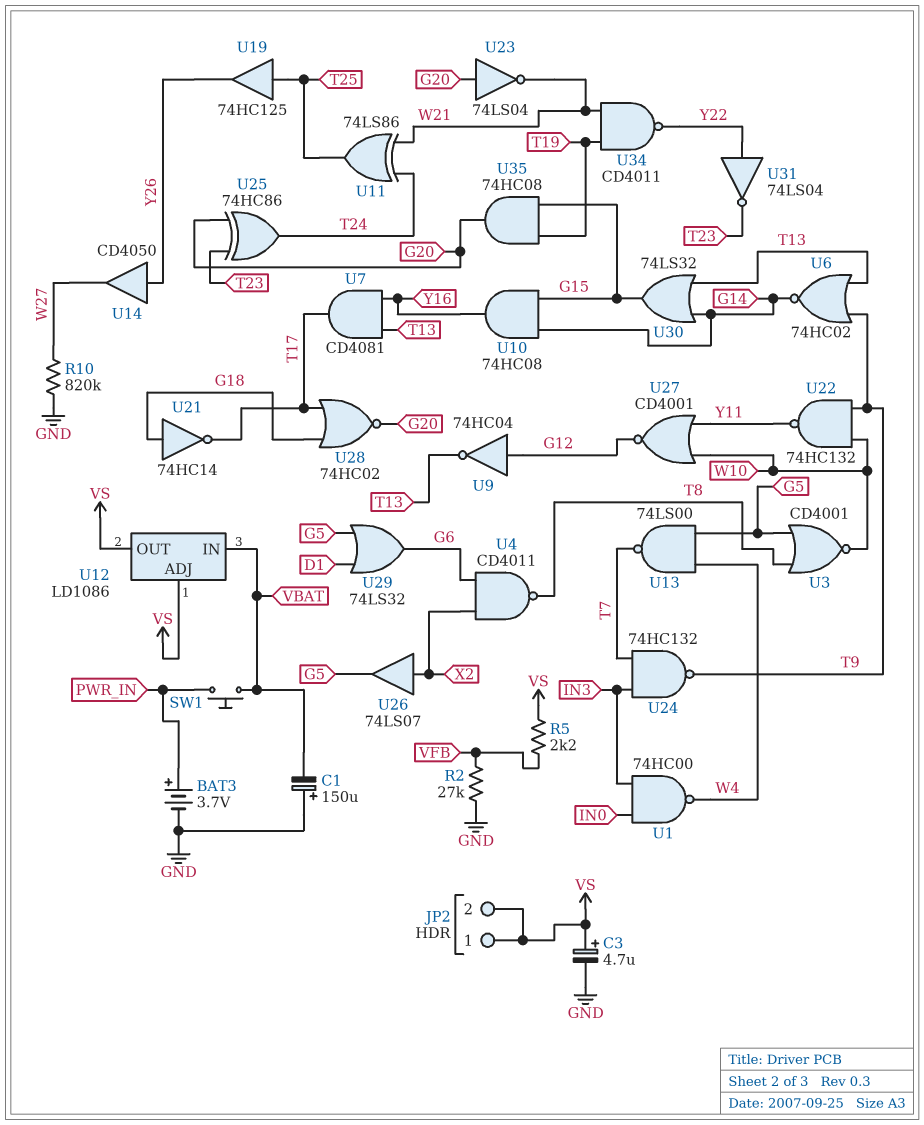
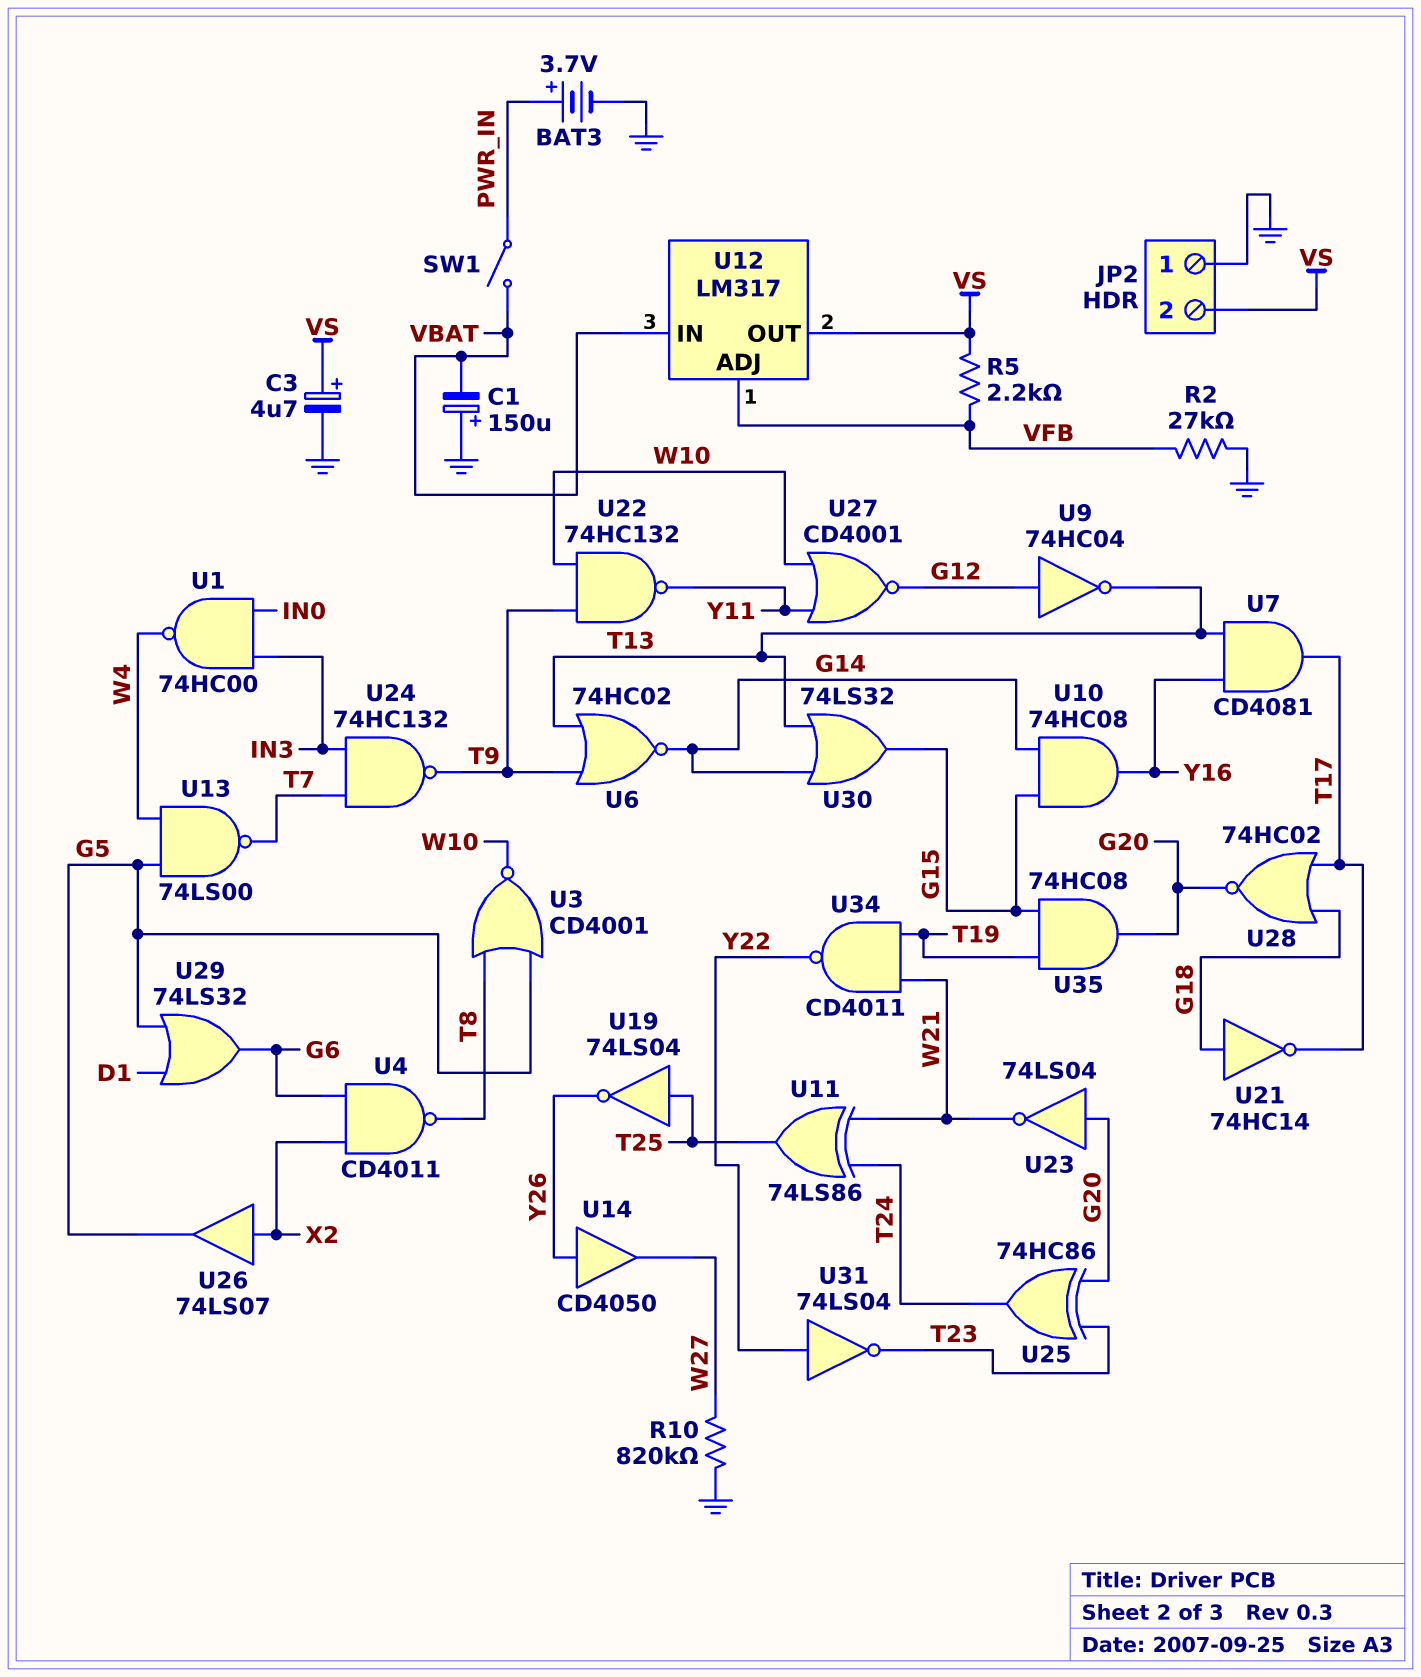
JP2 pin 1: VS -> GND
SW1: button (PWR_IN, VBAT) -> switch (PWR_IN, VBAT)
U12: LD1086 -> LM317
U12 pin ADJ: VS -> VFB
U19: buffer 74HC125 (in T25, out Y26) -> NOT 74LS04 (in T25, out Y26)

